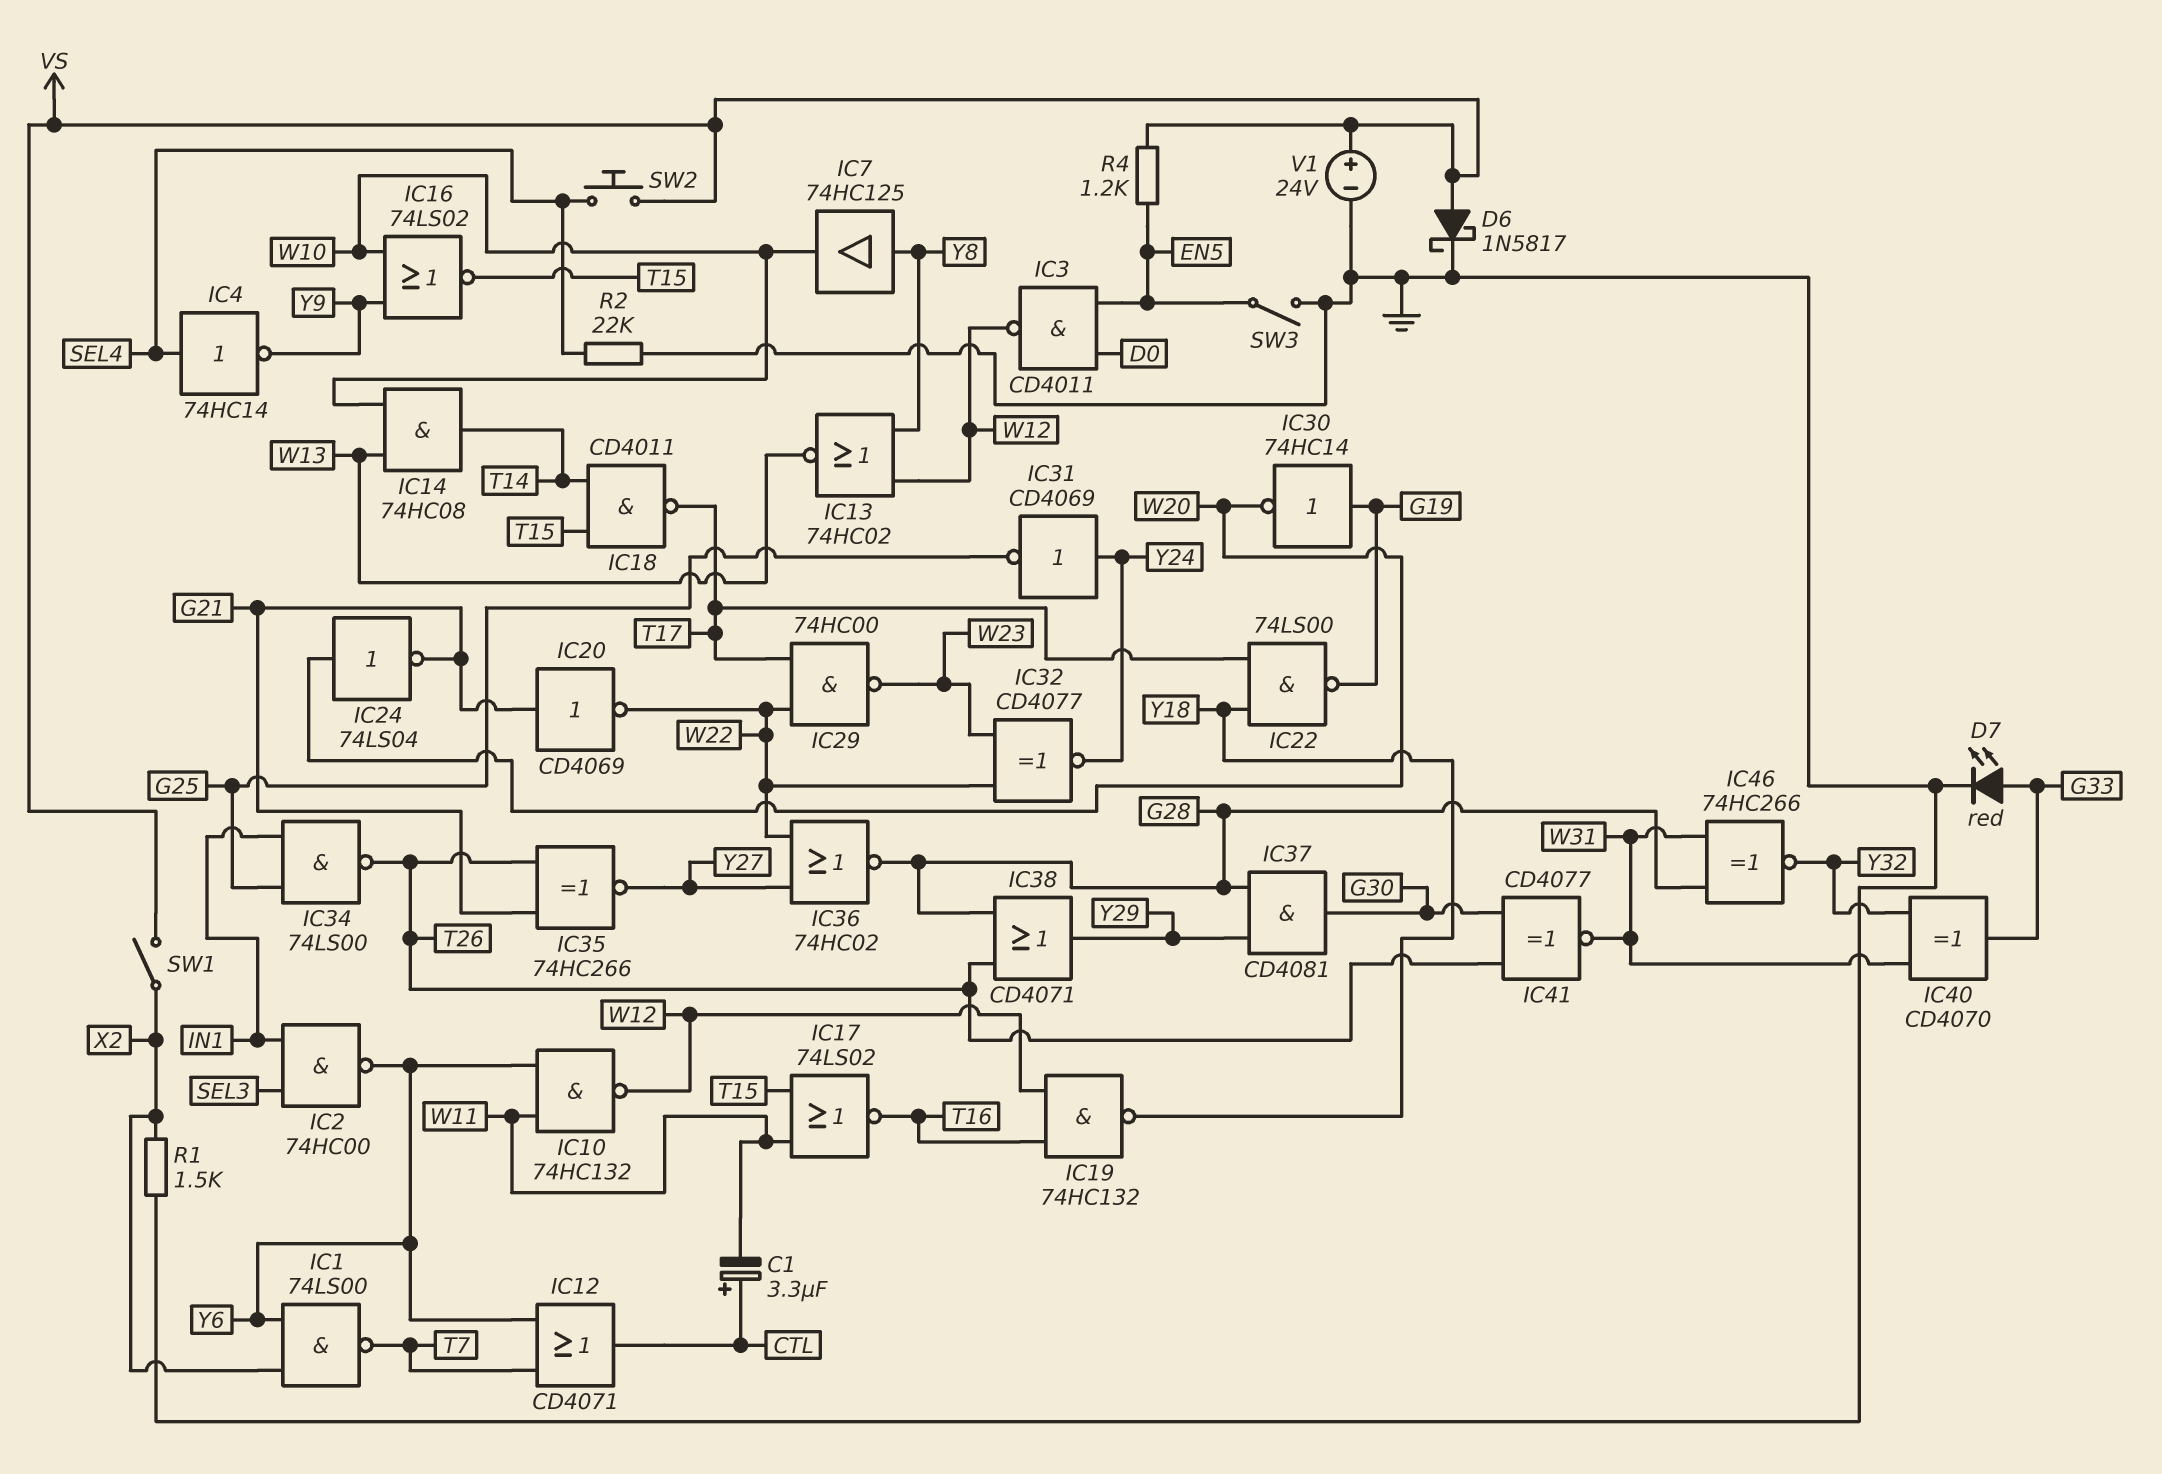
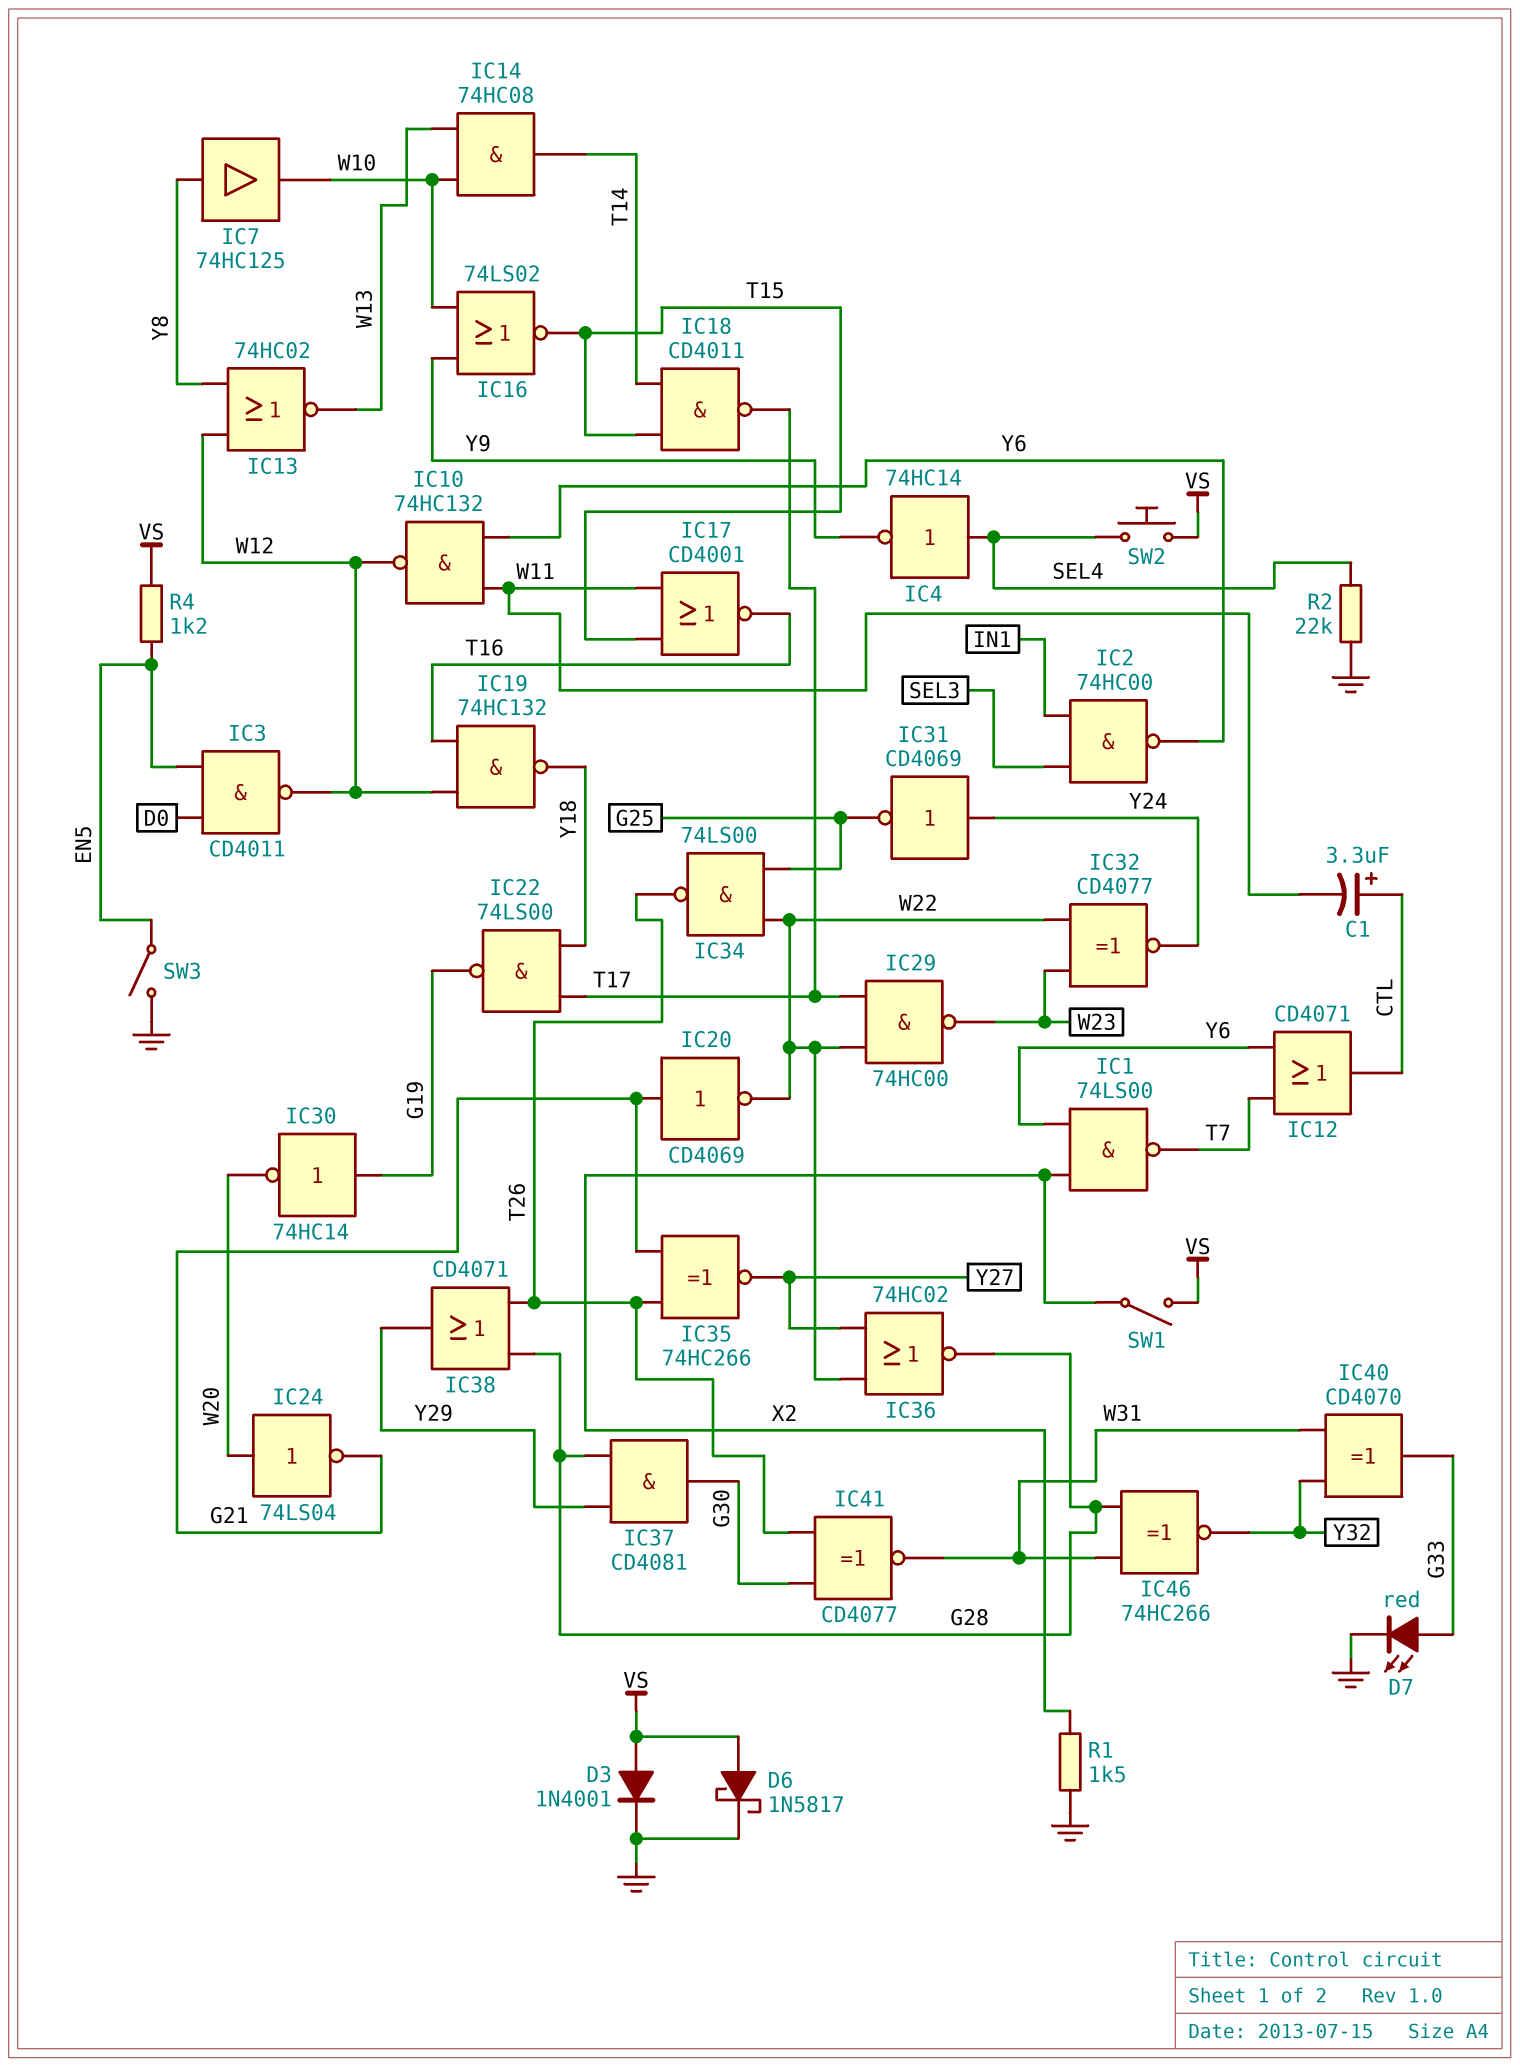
D3: none -> diode 1N4001 (A VS, K GND)
IC17: NOR 74LS02 (in T15, in W11, out T16) -> NOR CD4001 (in T15, in W11, out T16)
IC34: NAND 74LS00 (in G25, in IN1, out T26) -> NAND 74LS00 (in G25, in W22, out T26)
V1: 24V (plus VS, minus GND) -> none

